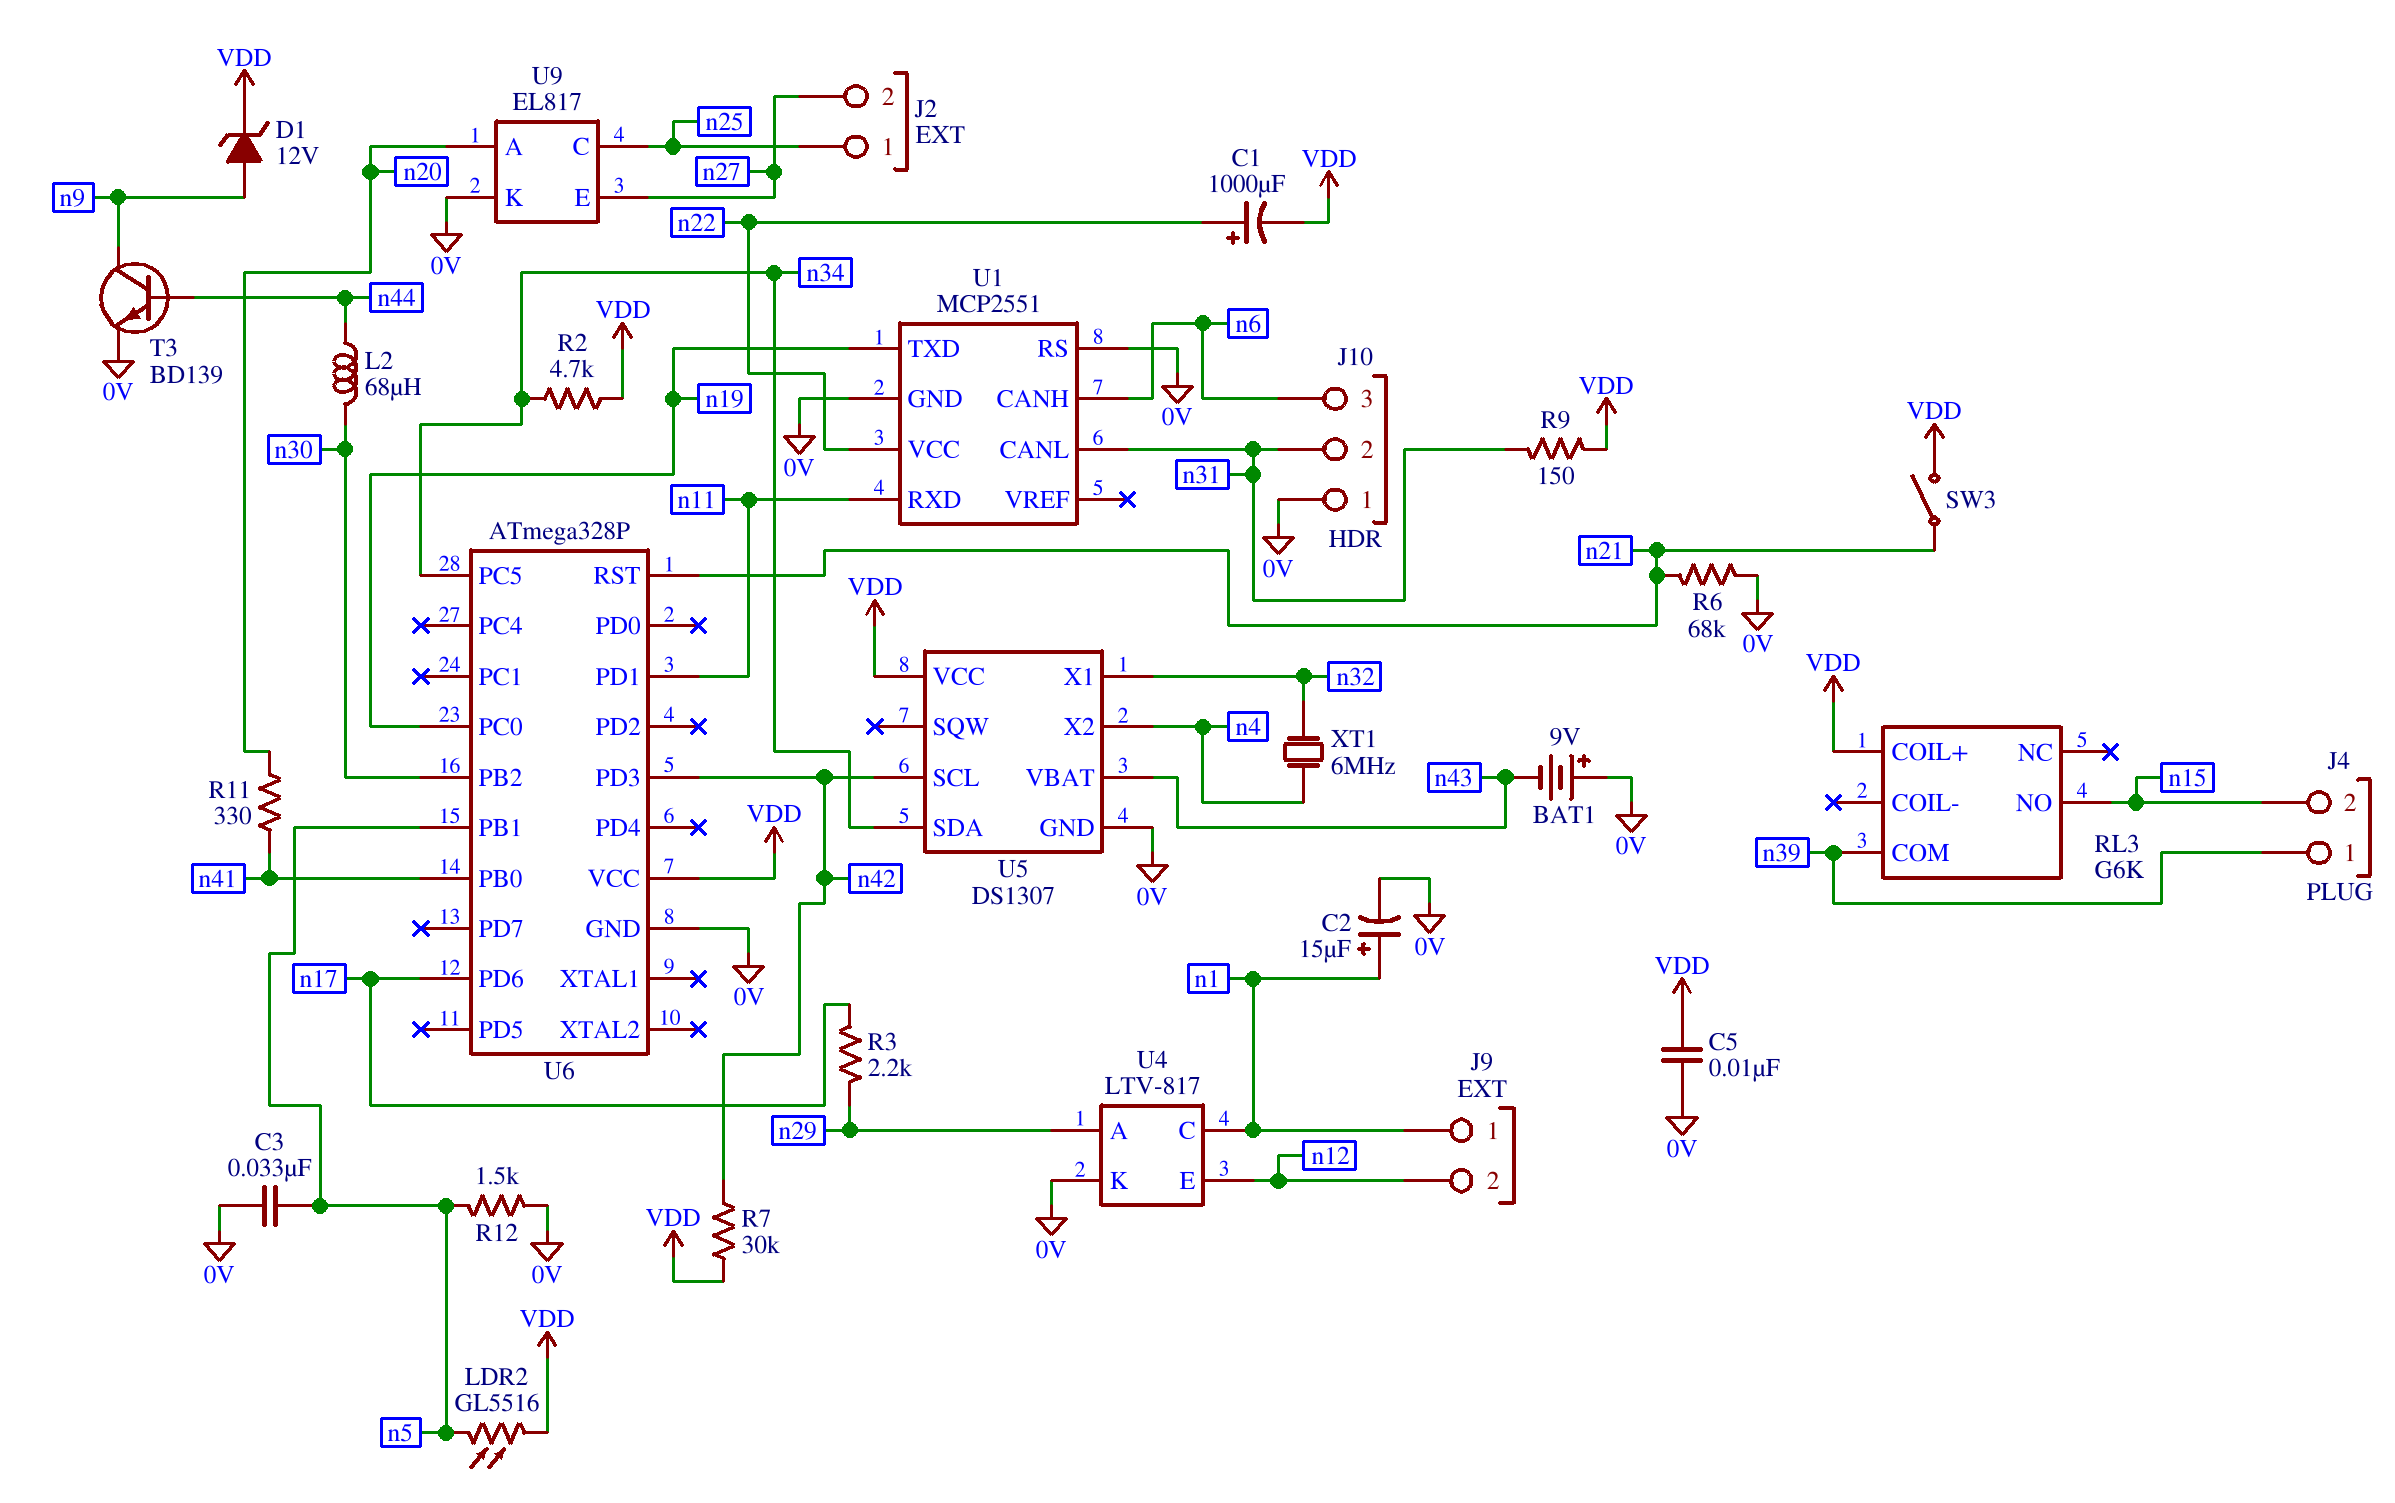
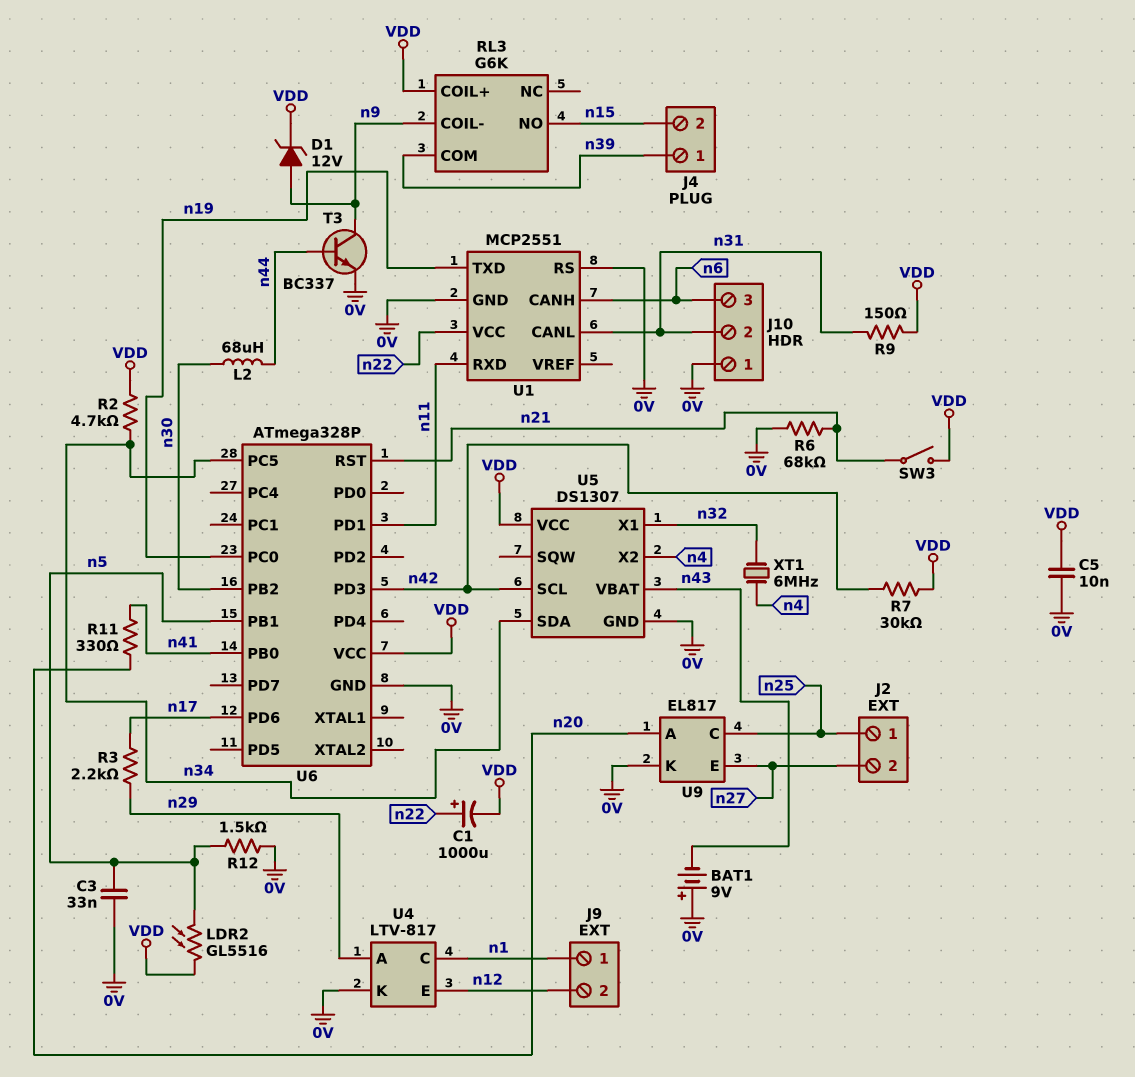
C2: 15uF (plus n1, minus 0V) -> none
RL3 pin COIL-: none -> n9
T3: NPN BD139 (B n44, C n9, E 0V) -> NPN BC337 (B n44, C n9, E 0V)

